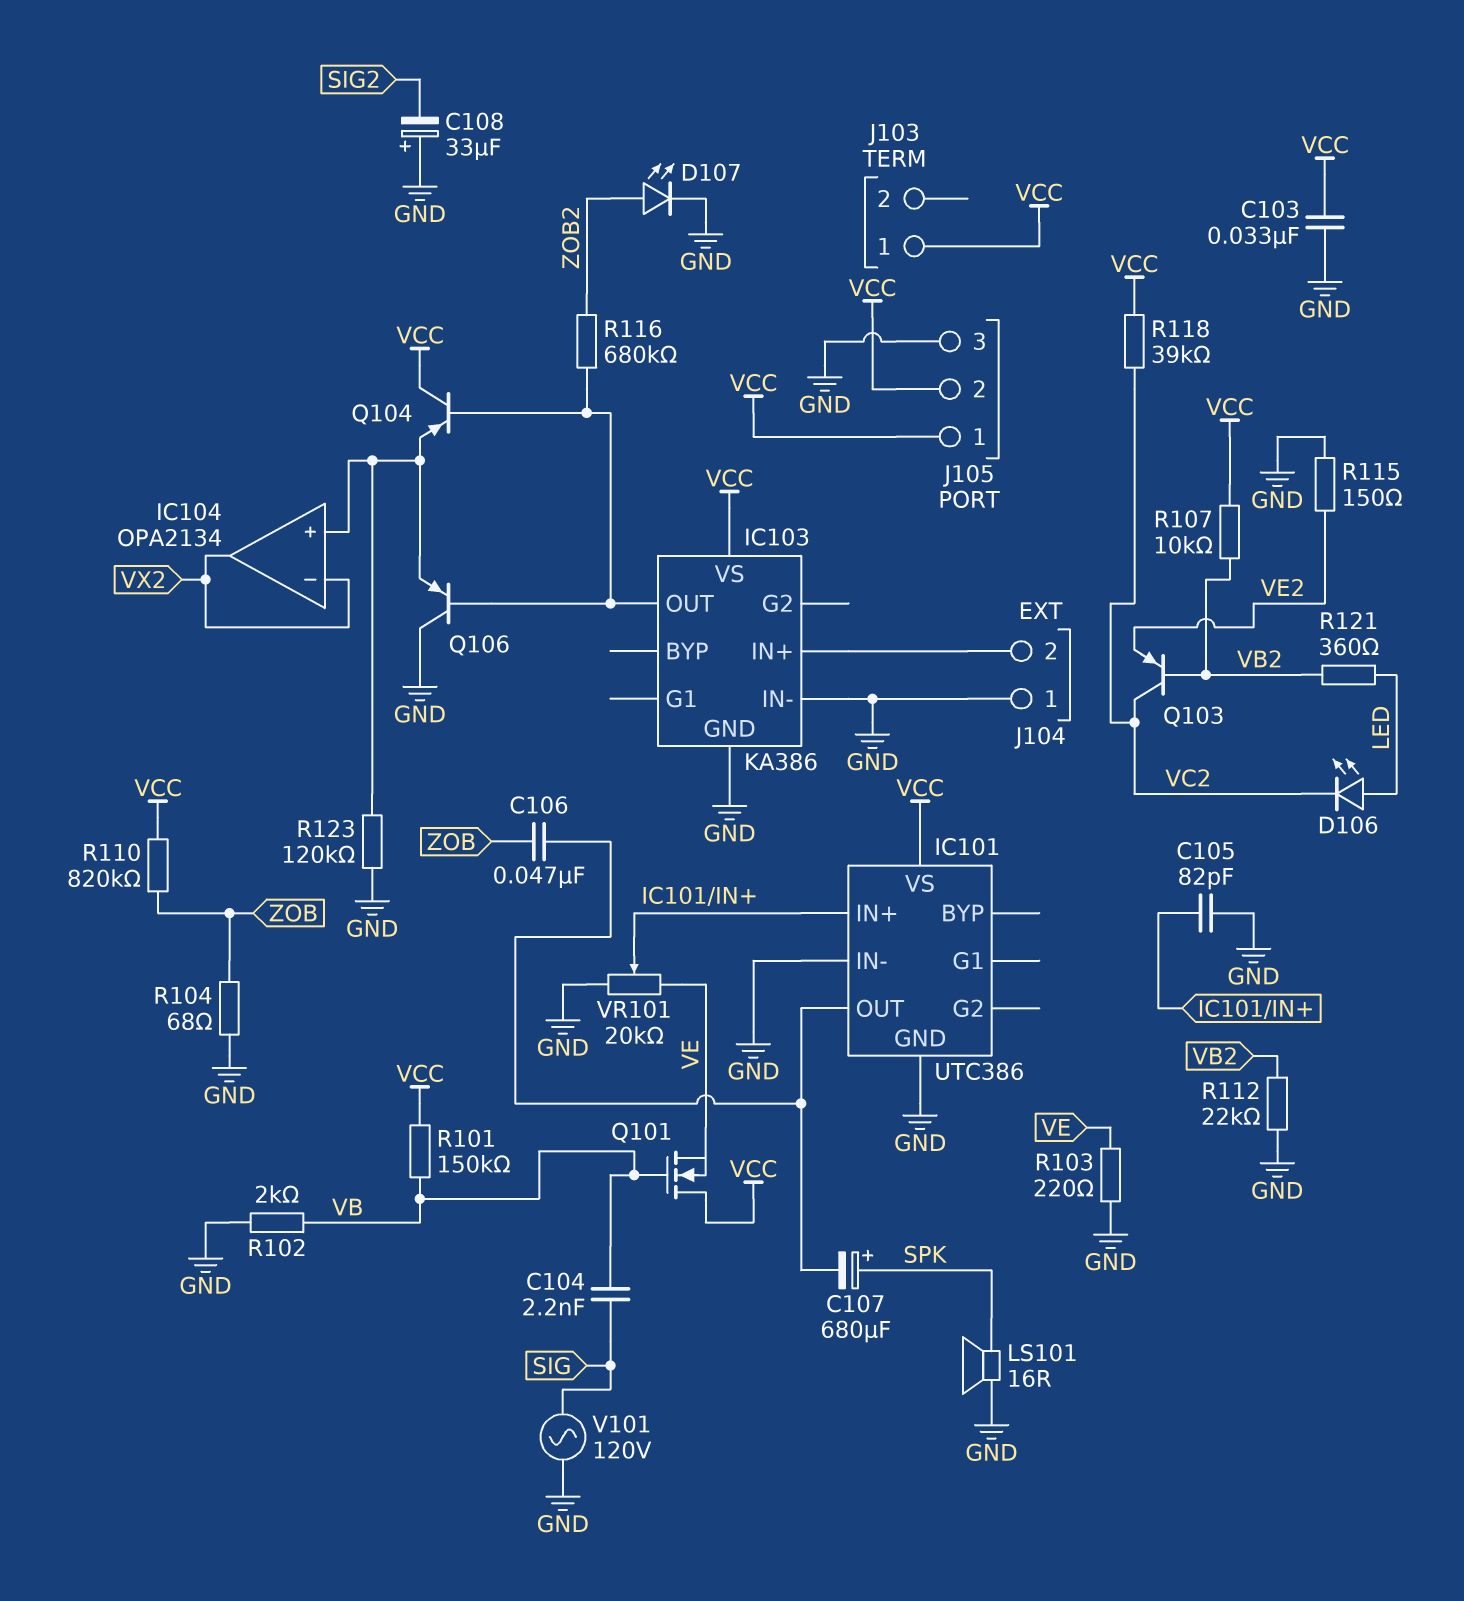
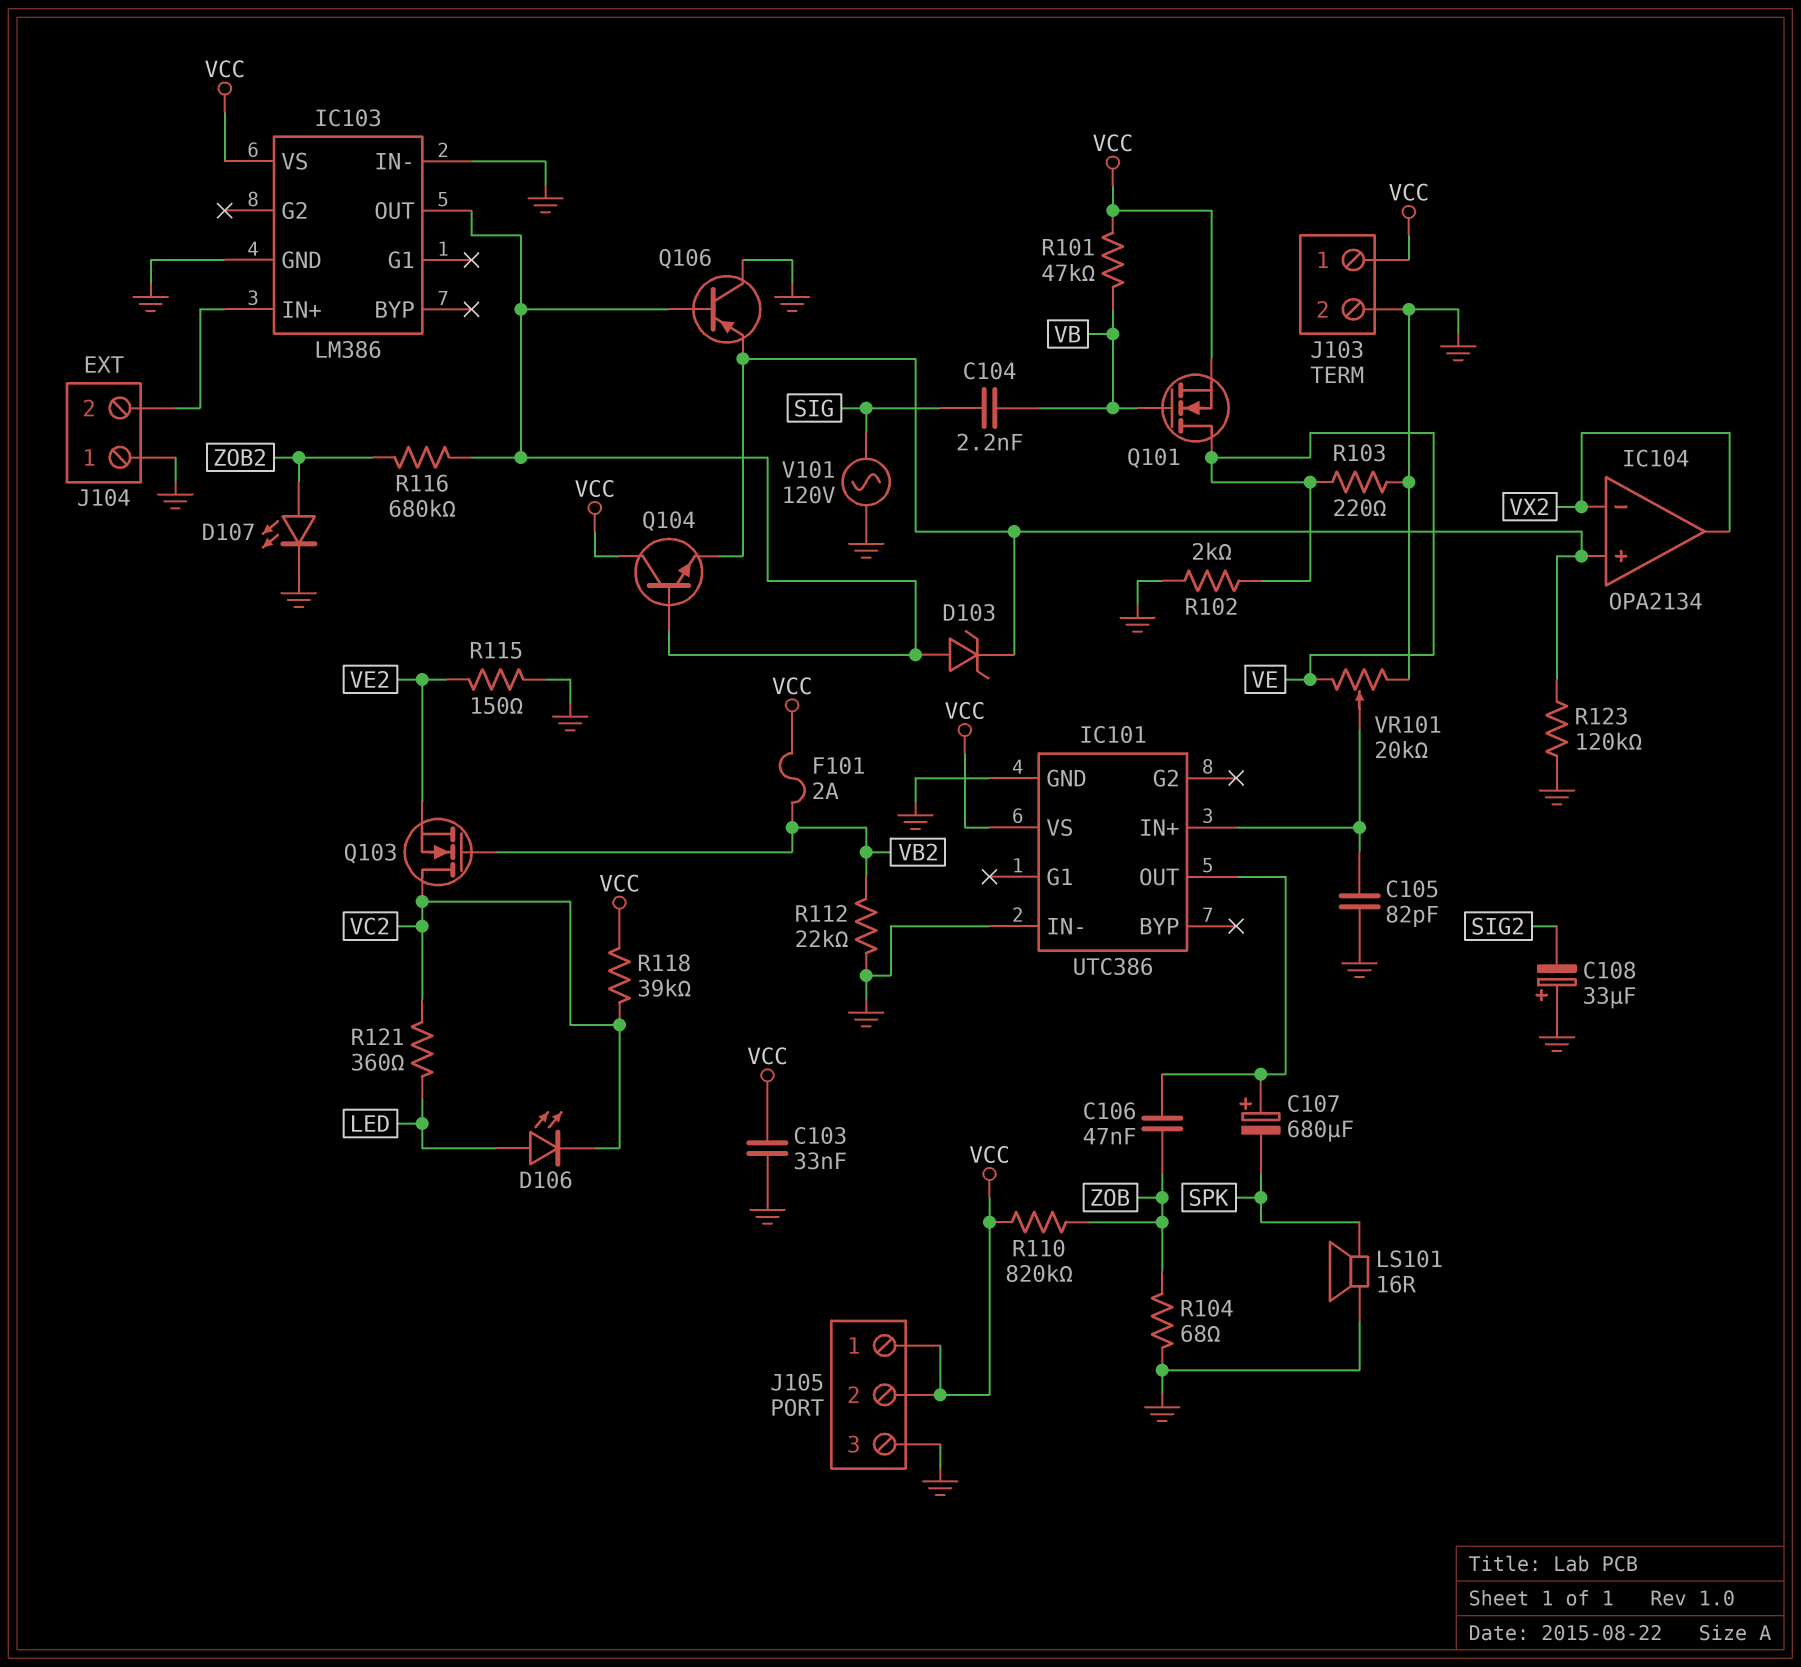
C107: 680uF (plus SPK, minus IC101/OUT) -> 680uF (plus IC101/OUT, minus SPK)
D103: none -> zener (A IC103/OUT, K IC104/in+)
F101: none -> 2A (VB2, VCC)
IC103: KA386 -> LM386
J103 pin 2: none -> GND
Q101: NMOS (G VB, D VCC, S VE) -> NMOS (G VB, D VE, S VCC)
Q103: PNP (B VB2, C VC2, E VE2) -> NMOS (G VB2, D VC2, S VE2)
Q104: PNP (B IC103/OUT, C VCC, E IC104/in+) -> NPN (B IC103/OUT, C VCC, E IC104/in+)
R101: 150k (VB, VCC) -> 47k (VB, VCC)
R102: 2k (GND, VB) -> 2k (GND, VE)
R107: 10k (VB2, VCC) -> none
R121: 360 (LED, VB2) -> 360 (LED, VC2)

